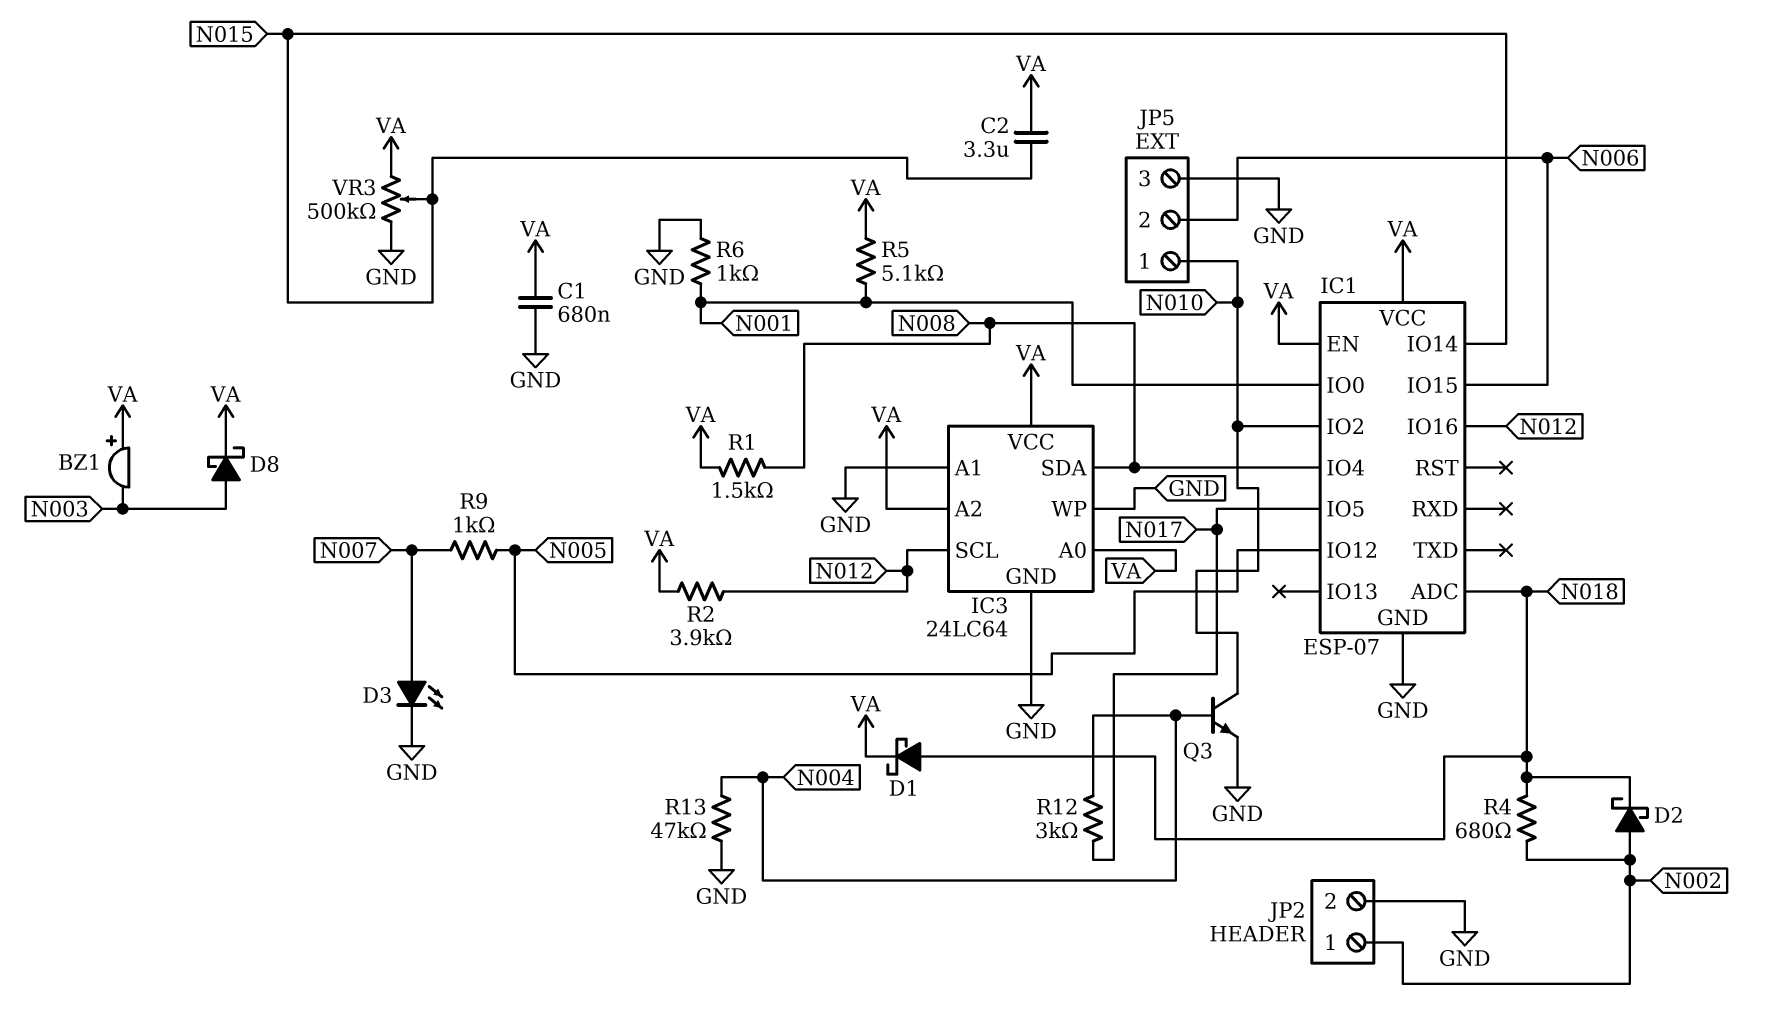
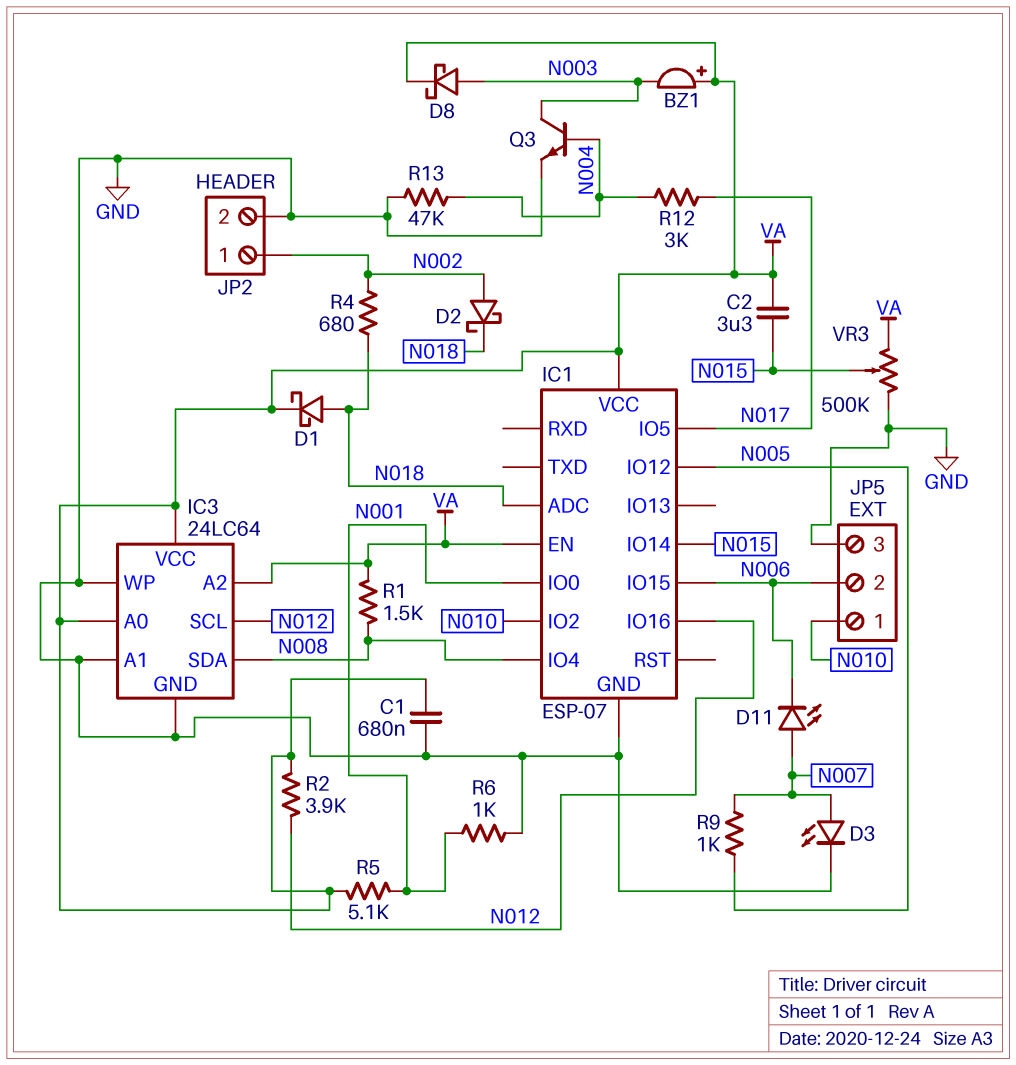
D11: none -> LED (A N007, K N006)
Q3: NPN (B N004, C N010, E GND) -> NPN (B N004, C N003, E GND)

